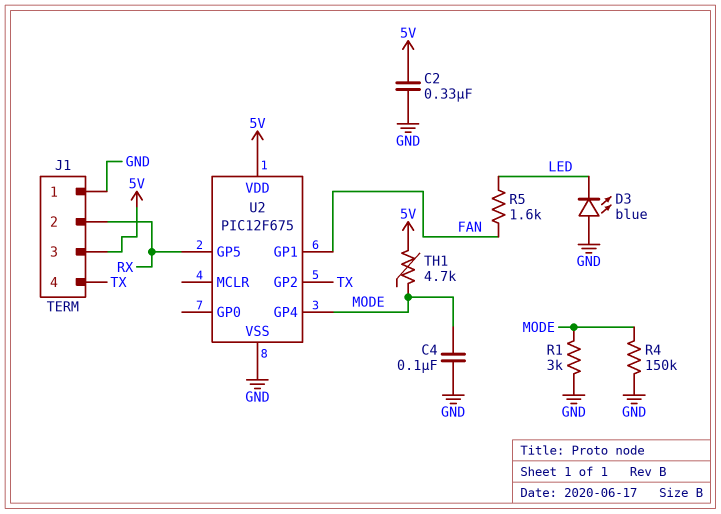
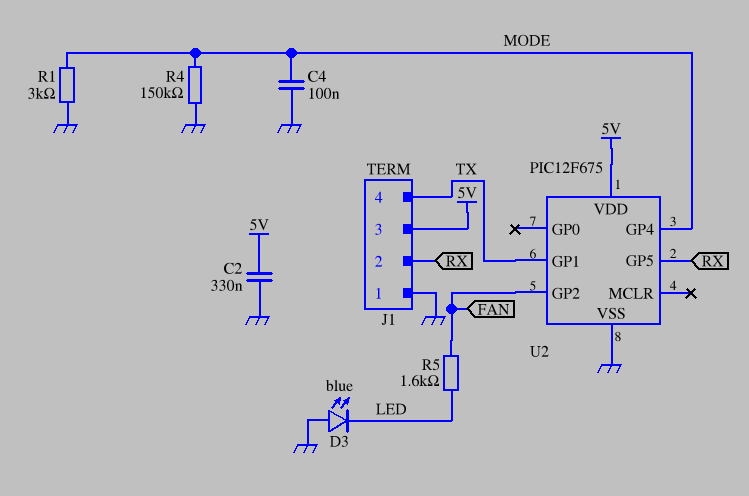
TH1: 4.7k (5V, MODE) -> none
U2 pin GP1: FAN -> TX
U2 pin GP2: TX -> FAN

